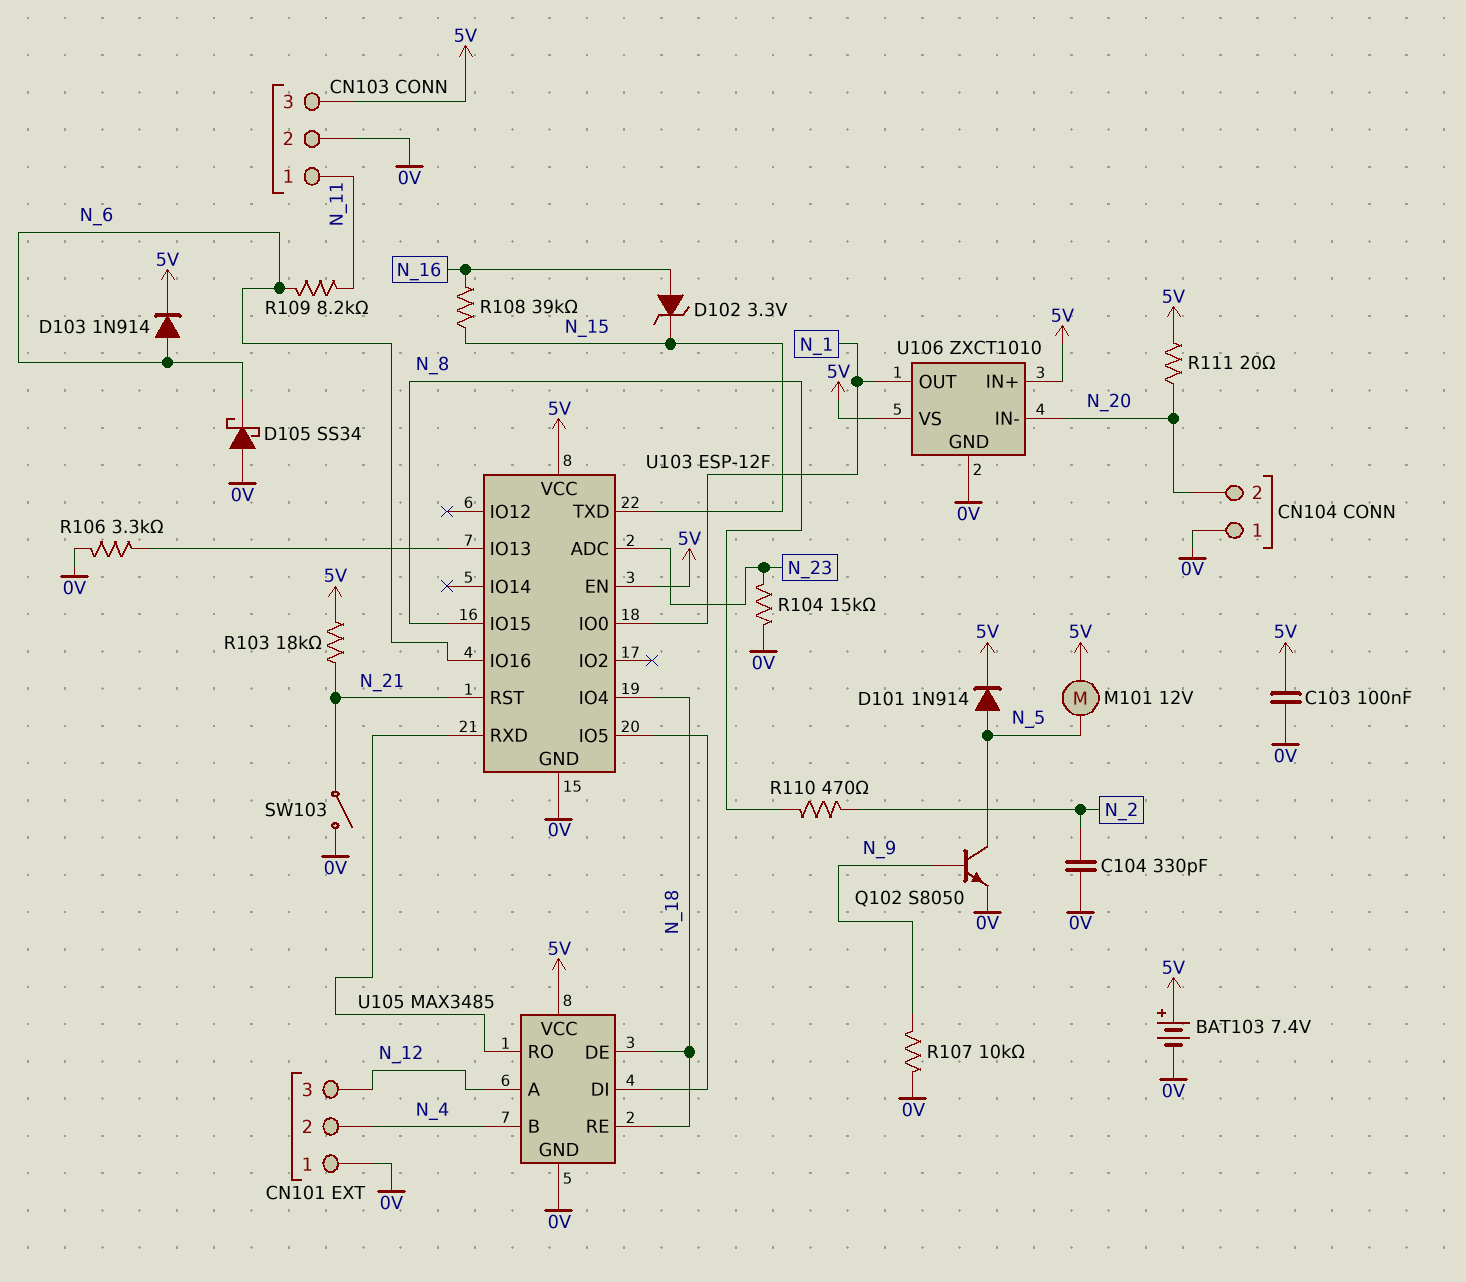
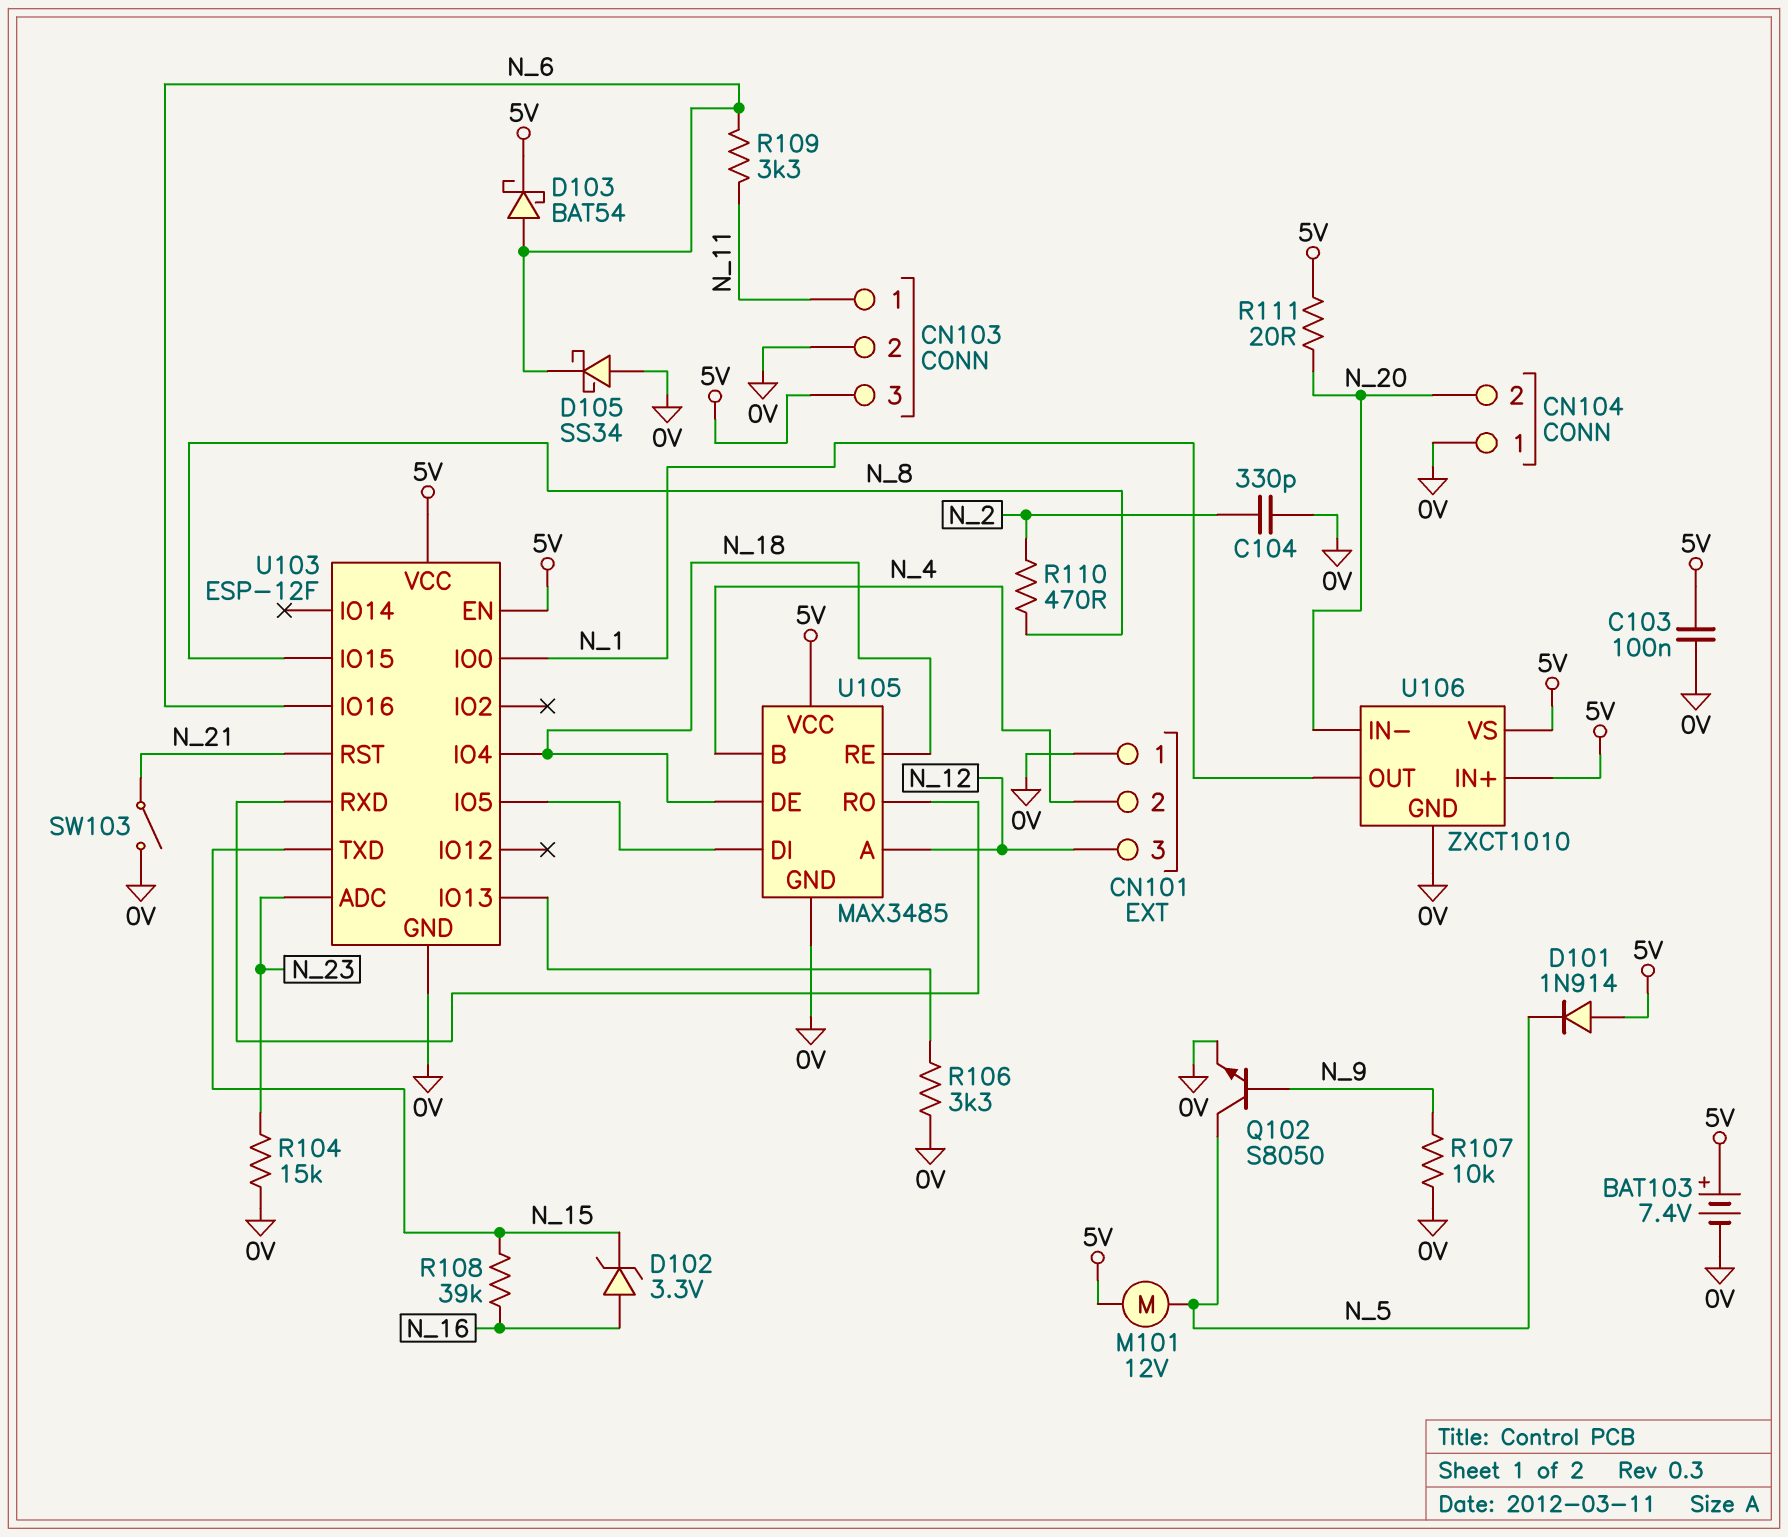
D101: diode 1N914 (A N_5, K 5V) -> diode 1N914 (A 5V, K N_5)
D103: diode 1N914 (A N_6, K 5V) -> schottky BAT54 (A N_6, K 5V)
R103: 18k (5V, N_21) -> none
R109: 8.2k (N_6, N_11) -> 3.3k (N_6, N_11)

